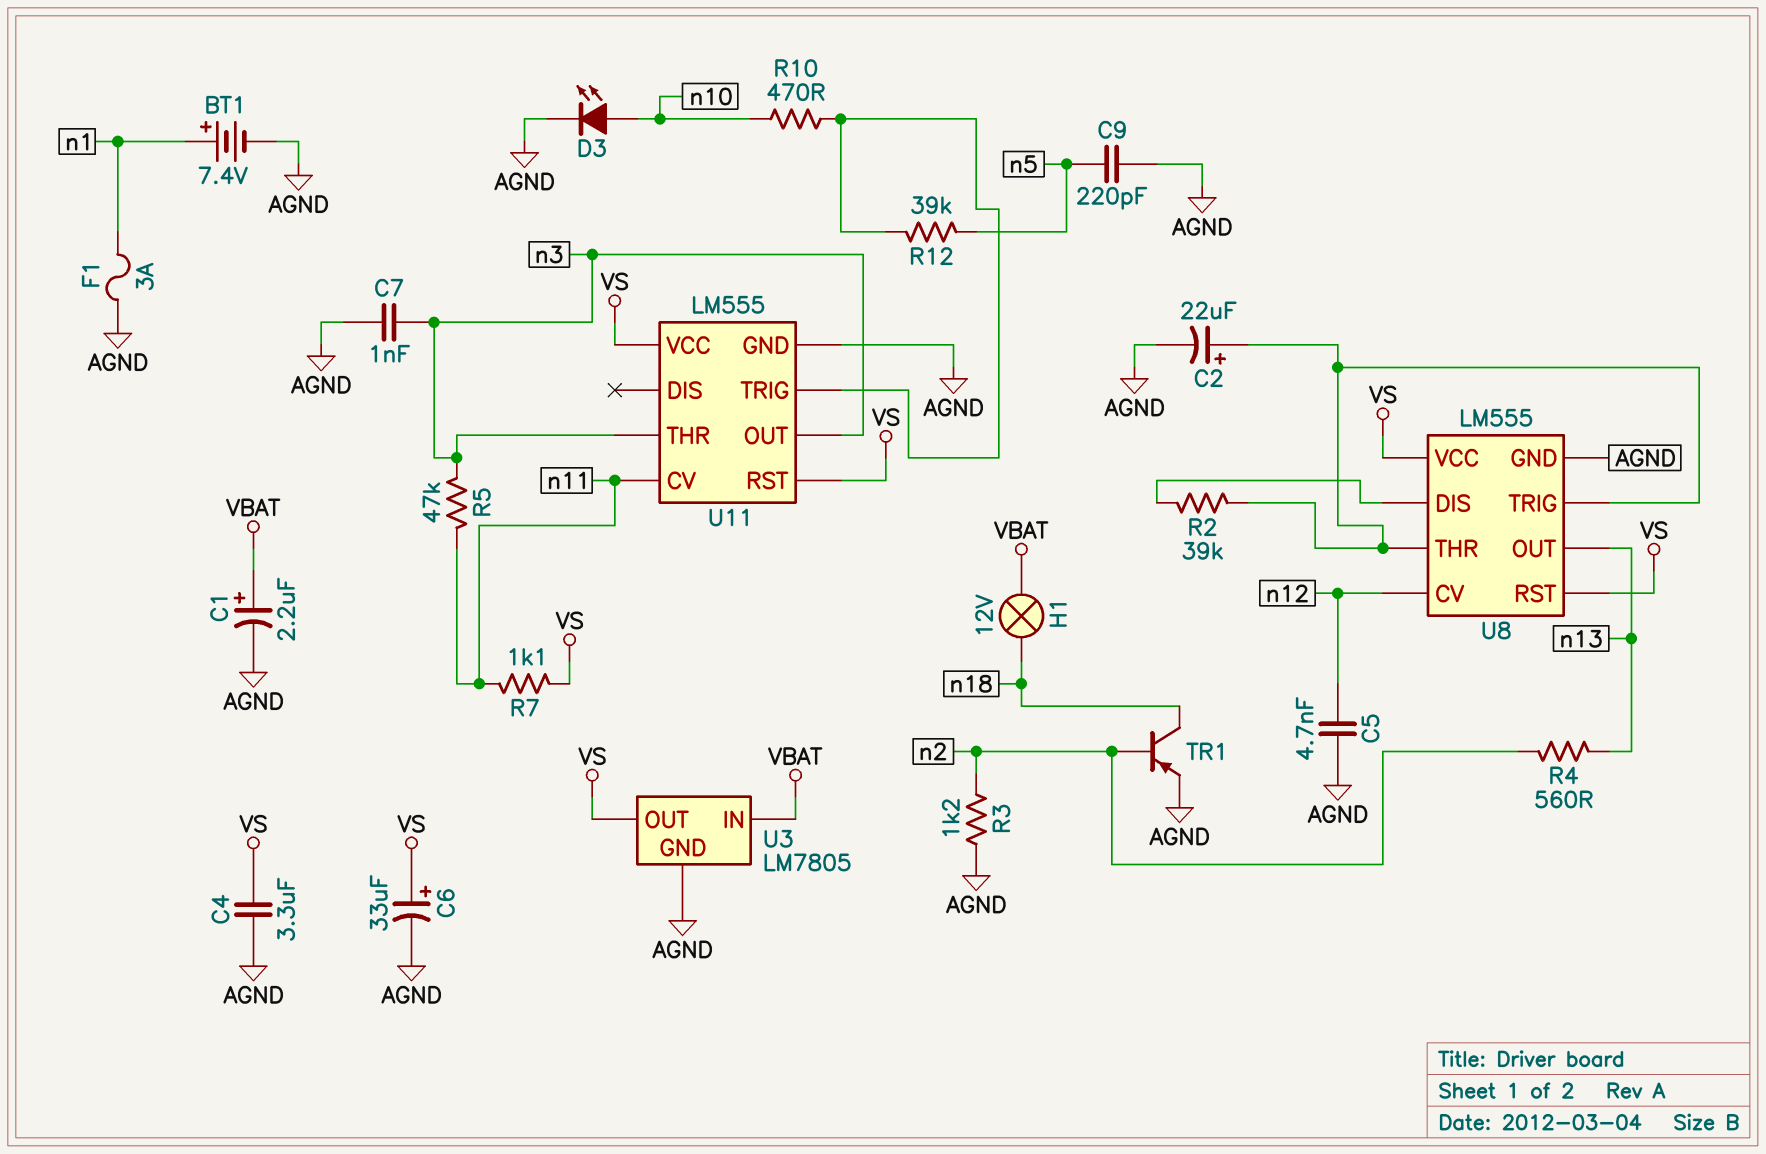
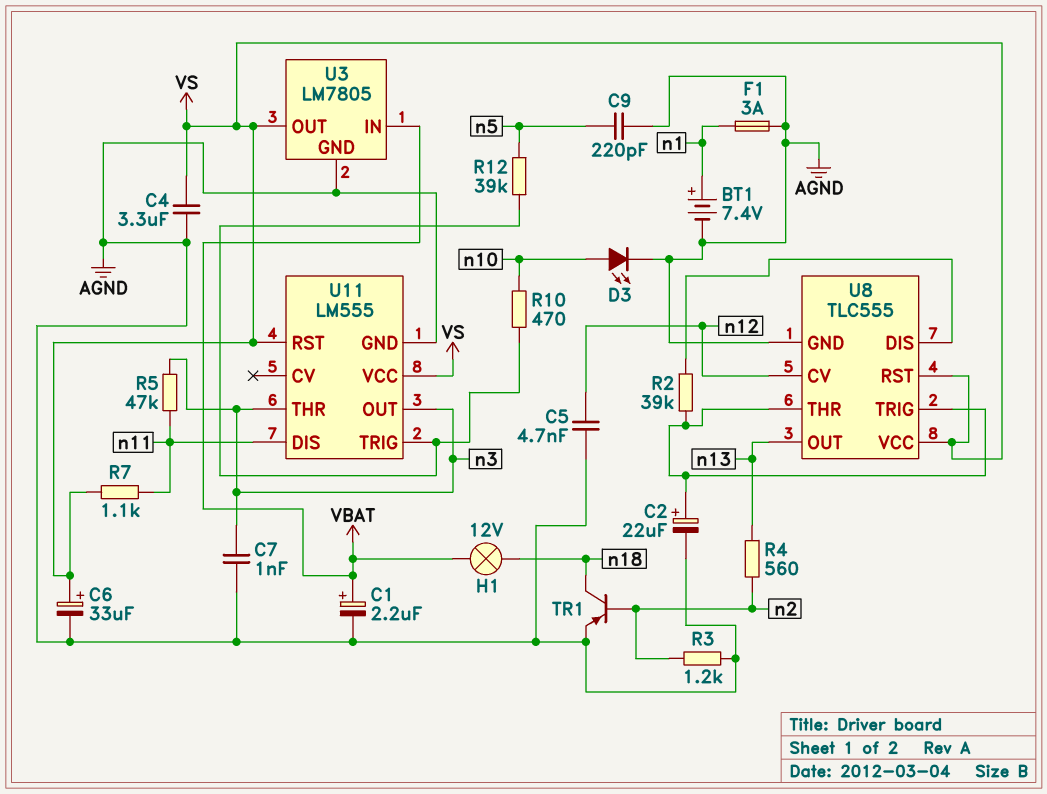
U8: LM555 -> TLC555
U11 pin CV: n11 -> none
U11 pin DIS: none -> n11

